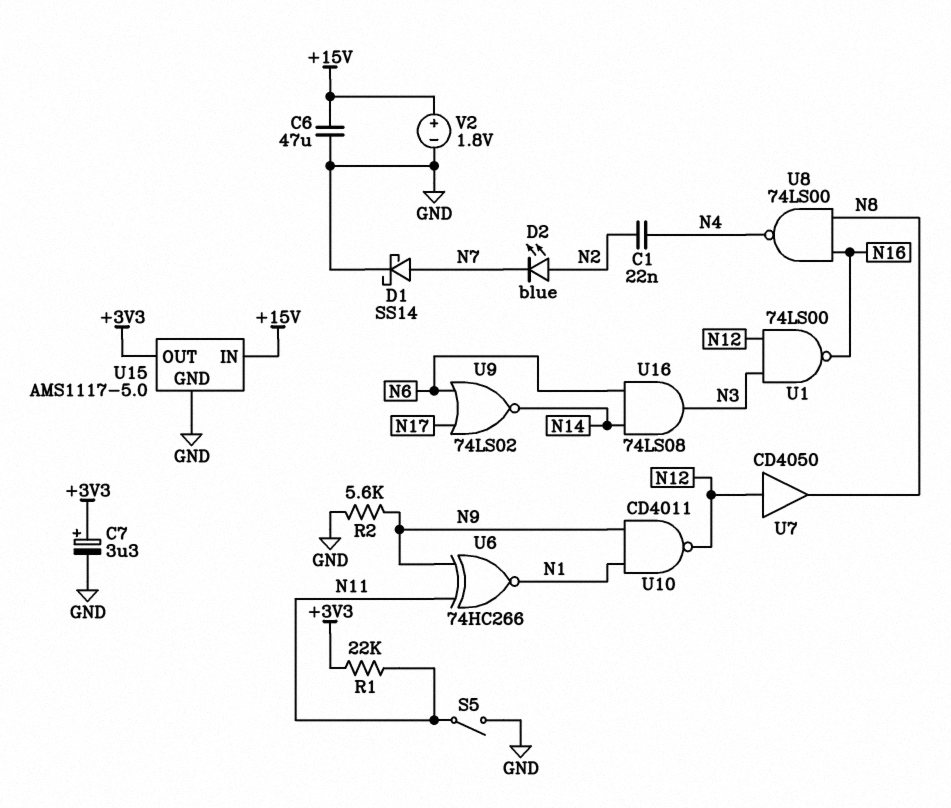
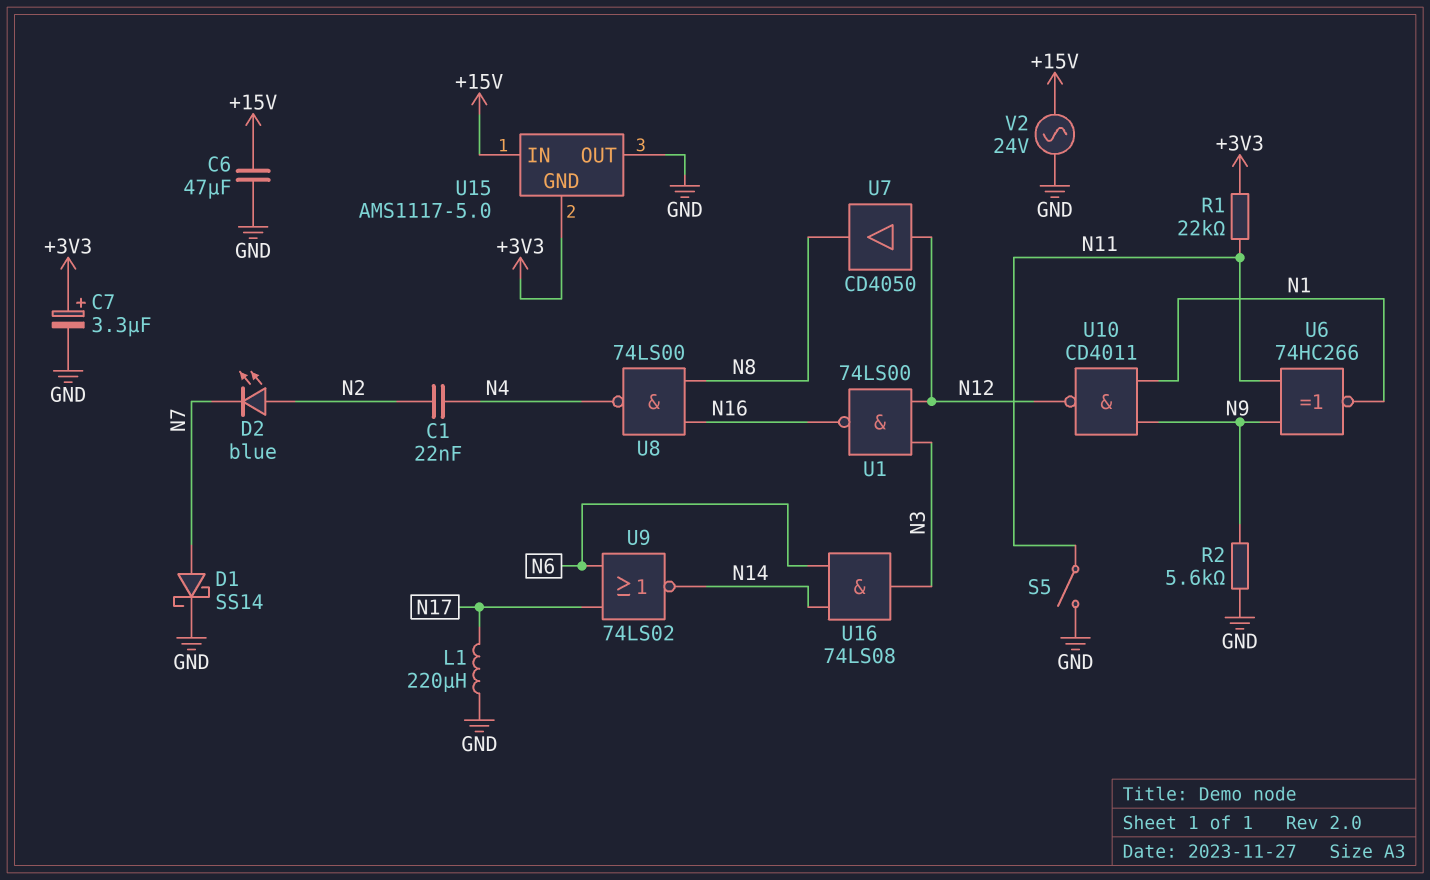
L1: none -> 220uH (GND, N17)
U15 pin GND: GND -> +3V3
U15 pin OUT: +3V3 -> GND
V2: 1.8V (plus +15V, minus GND) -> AC 24V (+15V, GND)

